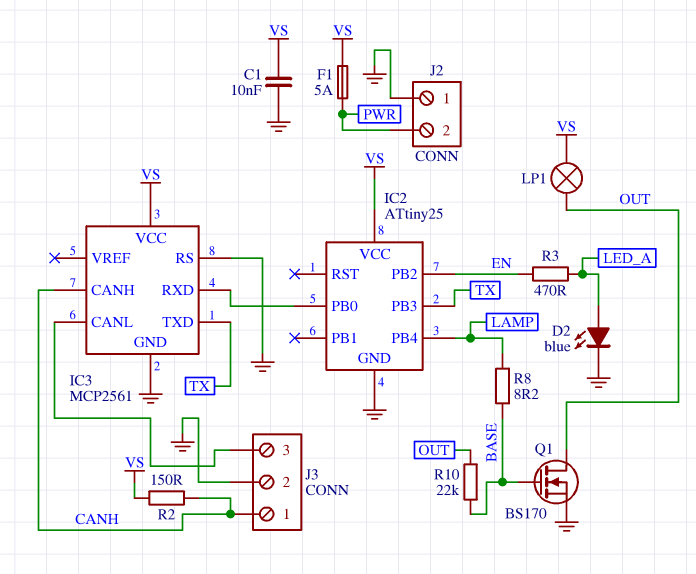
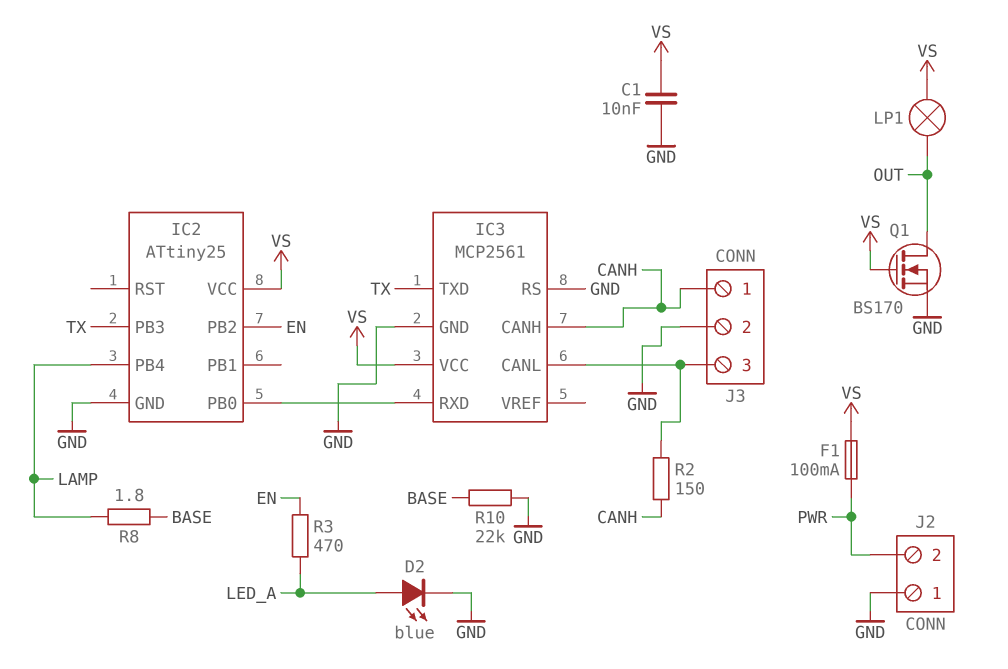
F1: 5A (PWR, VS) -> 100mA (PWR, VS)
Q1: NMOS BS170 (G BASE, D OUT, S GND) -> NMOS BS170 (G VS, D OUT, S GND)
R2: 150 (CANH, VS) -> 150 (CANH, IC3/CANL)
R8: 8.2 (BASE, LAMP) -> 1.8 (BASE, LAMP)
R10: 22k (BASE, OUT) -> 22k (BASE, GND)

